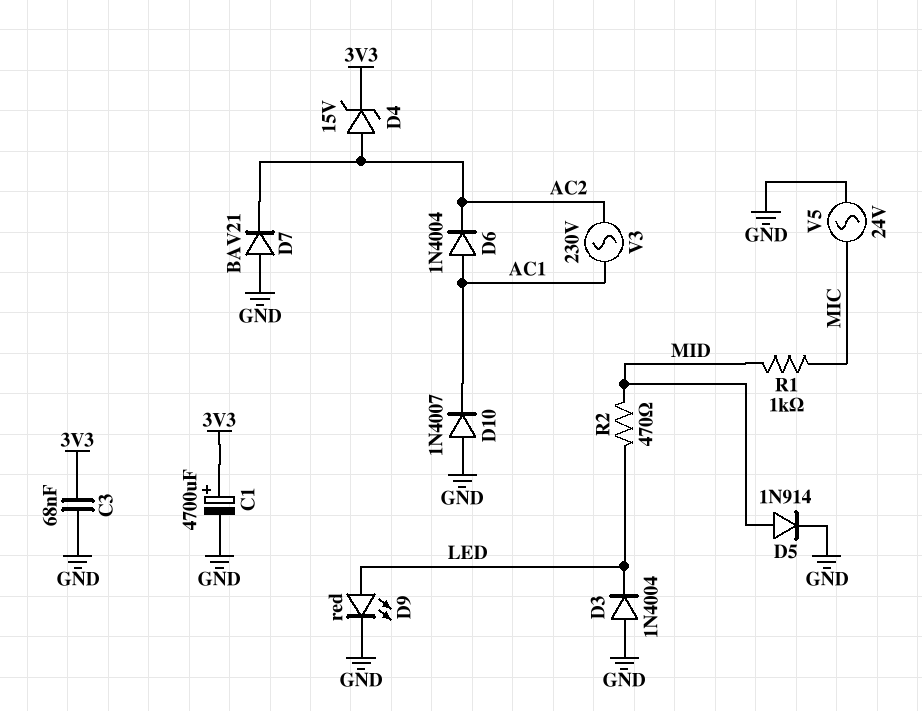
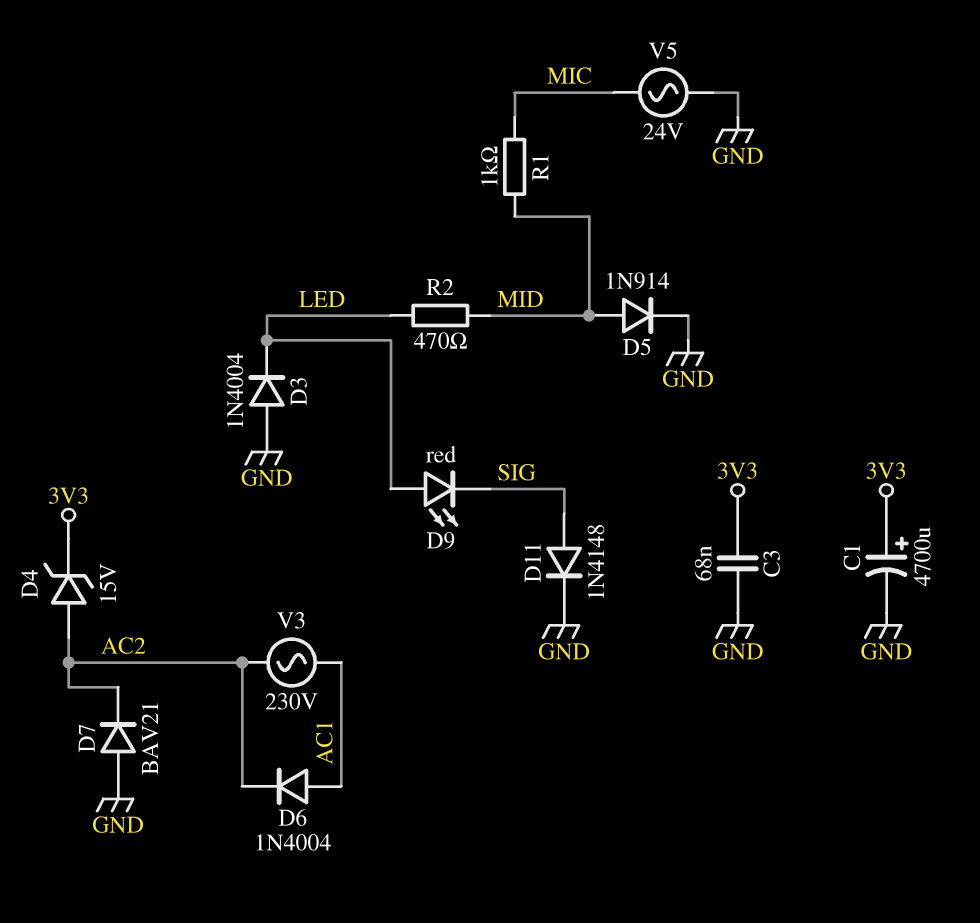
D9: LED red (A LED, K GND) -> LED red (A LED, K SIG)
D10: diode 1N4007 (A GND, K AC1) -> none
D11: none -> diode 1N4148 (A SIG, K GND)

